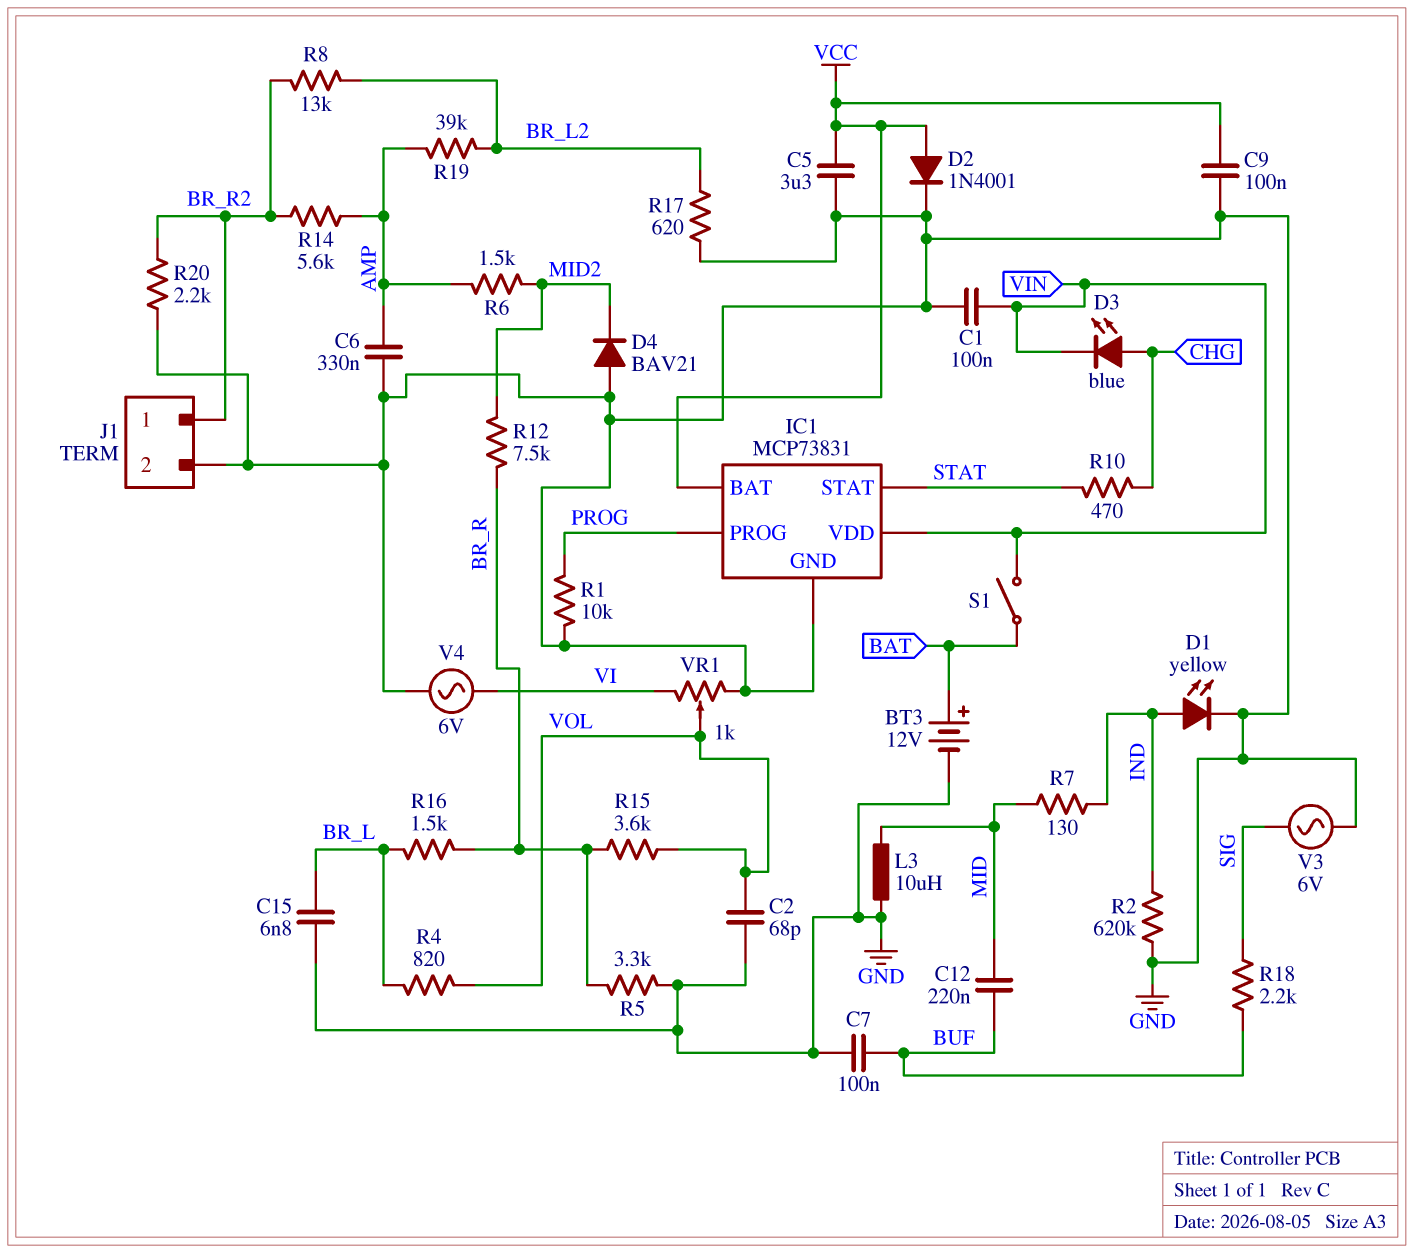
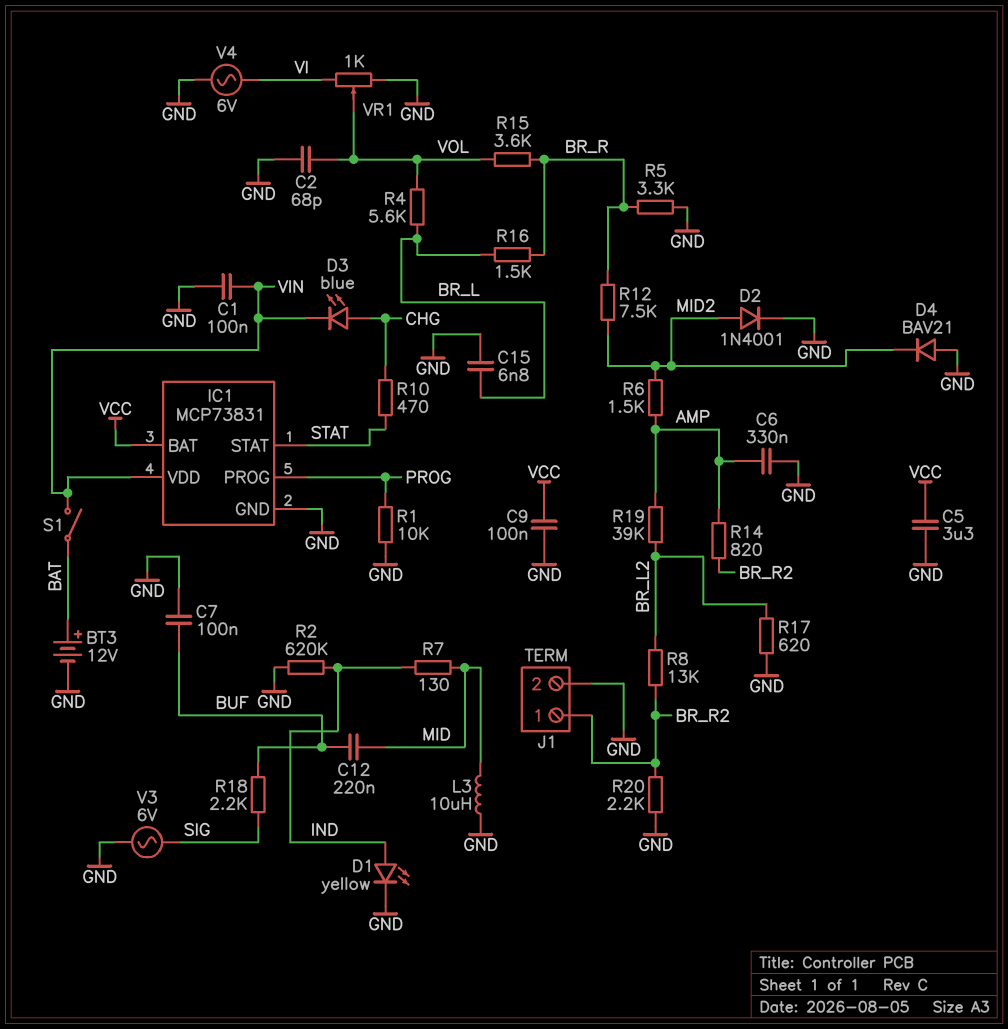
D2: diode 1N4001 (A VCC, K GND) -> diode 1N4001 (A MID2, K GND)
R4: 820 (BR_L, VOL) -> 5.6k (BR_L, VOL)
R14: 5.6k (AMP, BR_R2) -> 820 (AMP, BR_R2)

